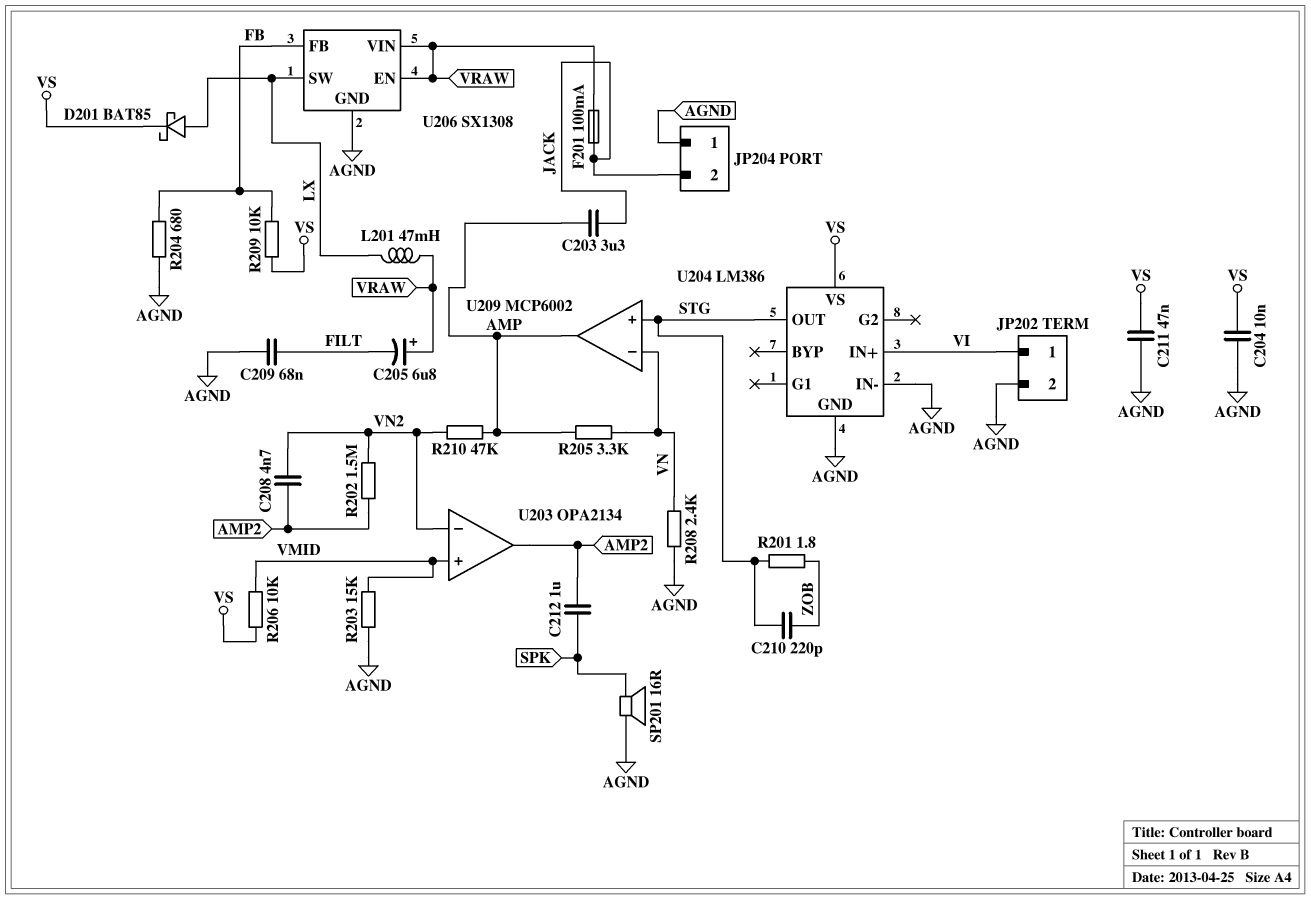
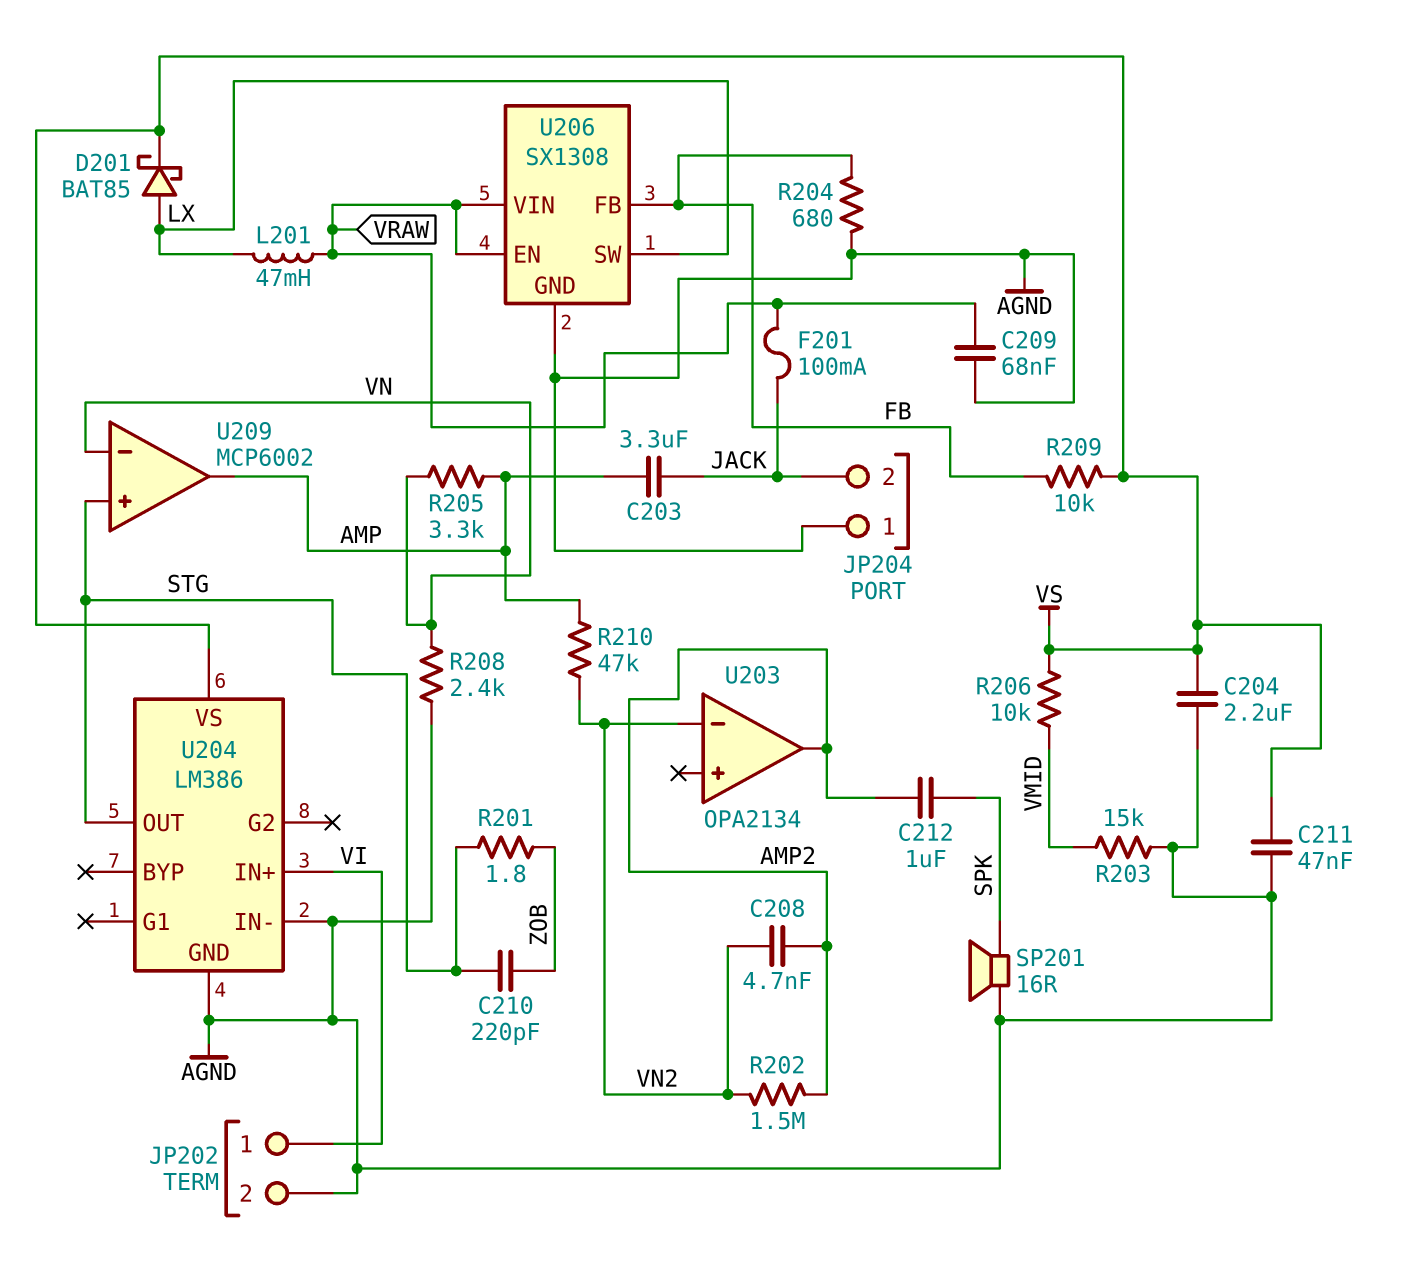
C204: 10nF (AGND, VS) -> 2.2uF (AGND, VS)
C205: 6.8uF (plus VRAW, minus FILT) -> none
C209: 68nF (AGND, FILT) -> 68nF (AGND, VRAW)
U203 pin in+: VMID -> none

